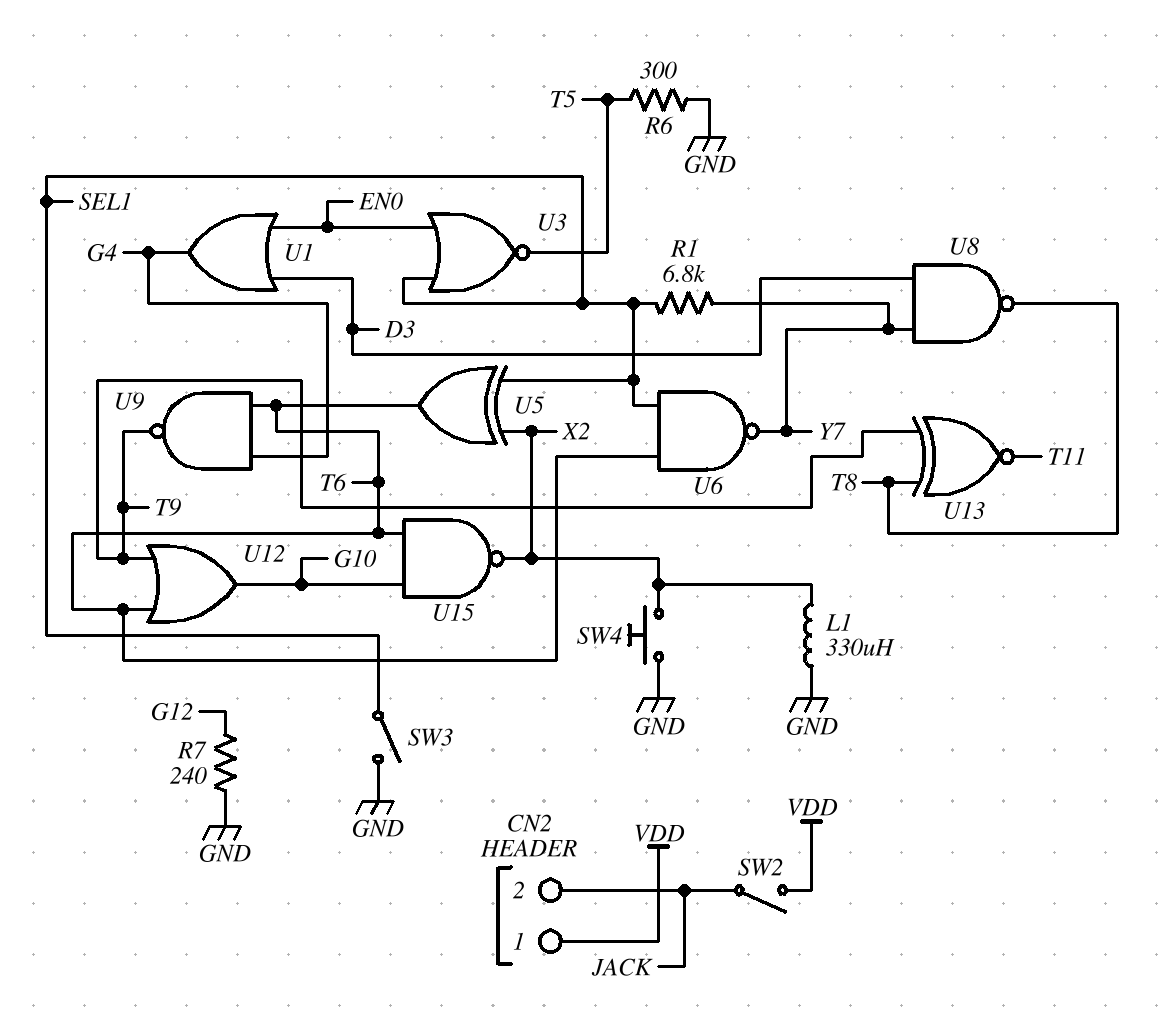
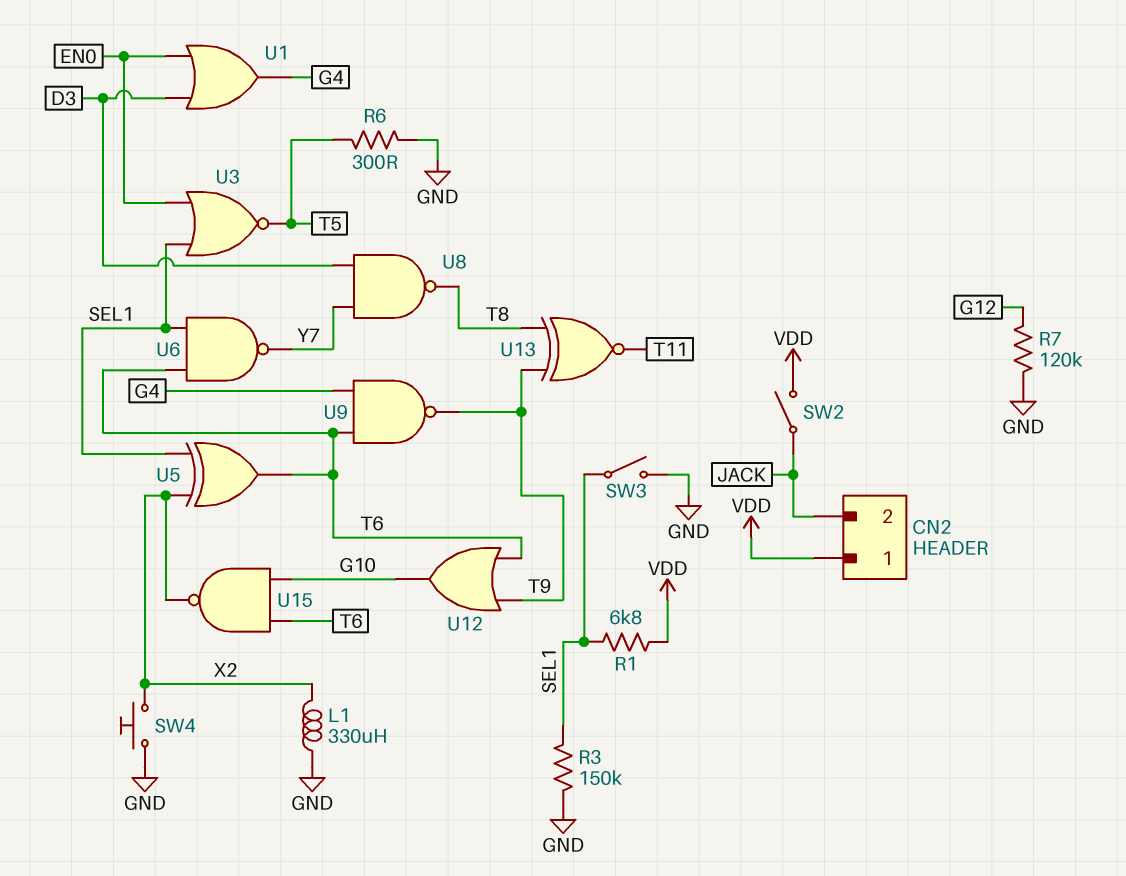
R1: 6.8k (SEL1, Y7) -> 6.8k (SEL1, VDD)
R3: none -> 150k (GND, SEL1)
R7: 240 (G12, GND) -> 120k (G12, GND)

